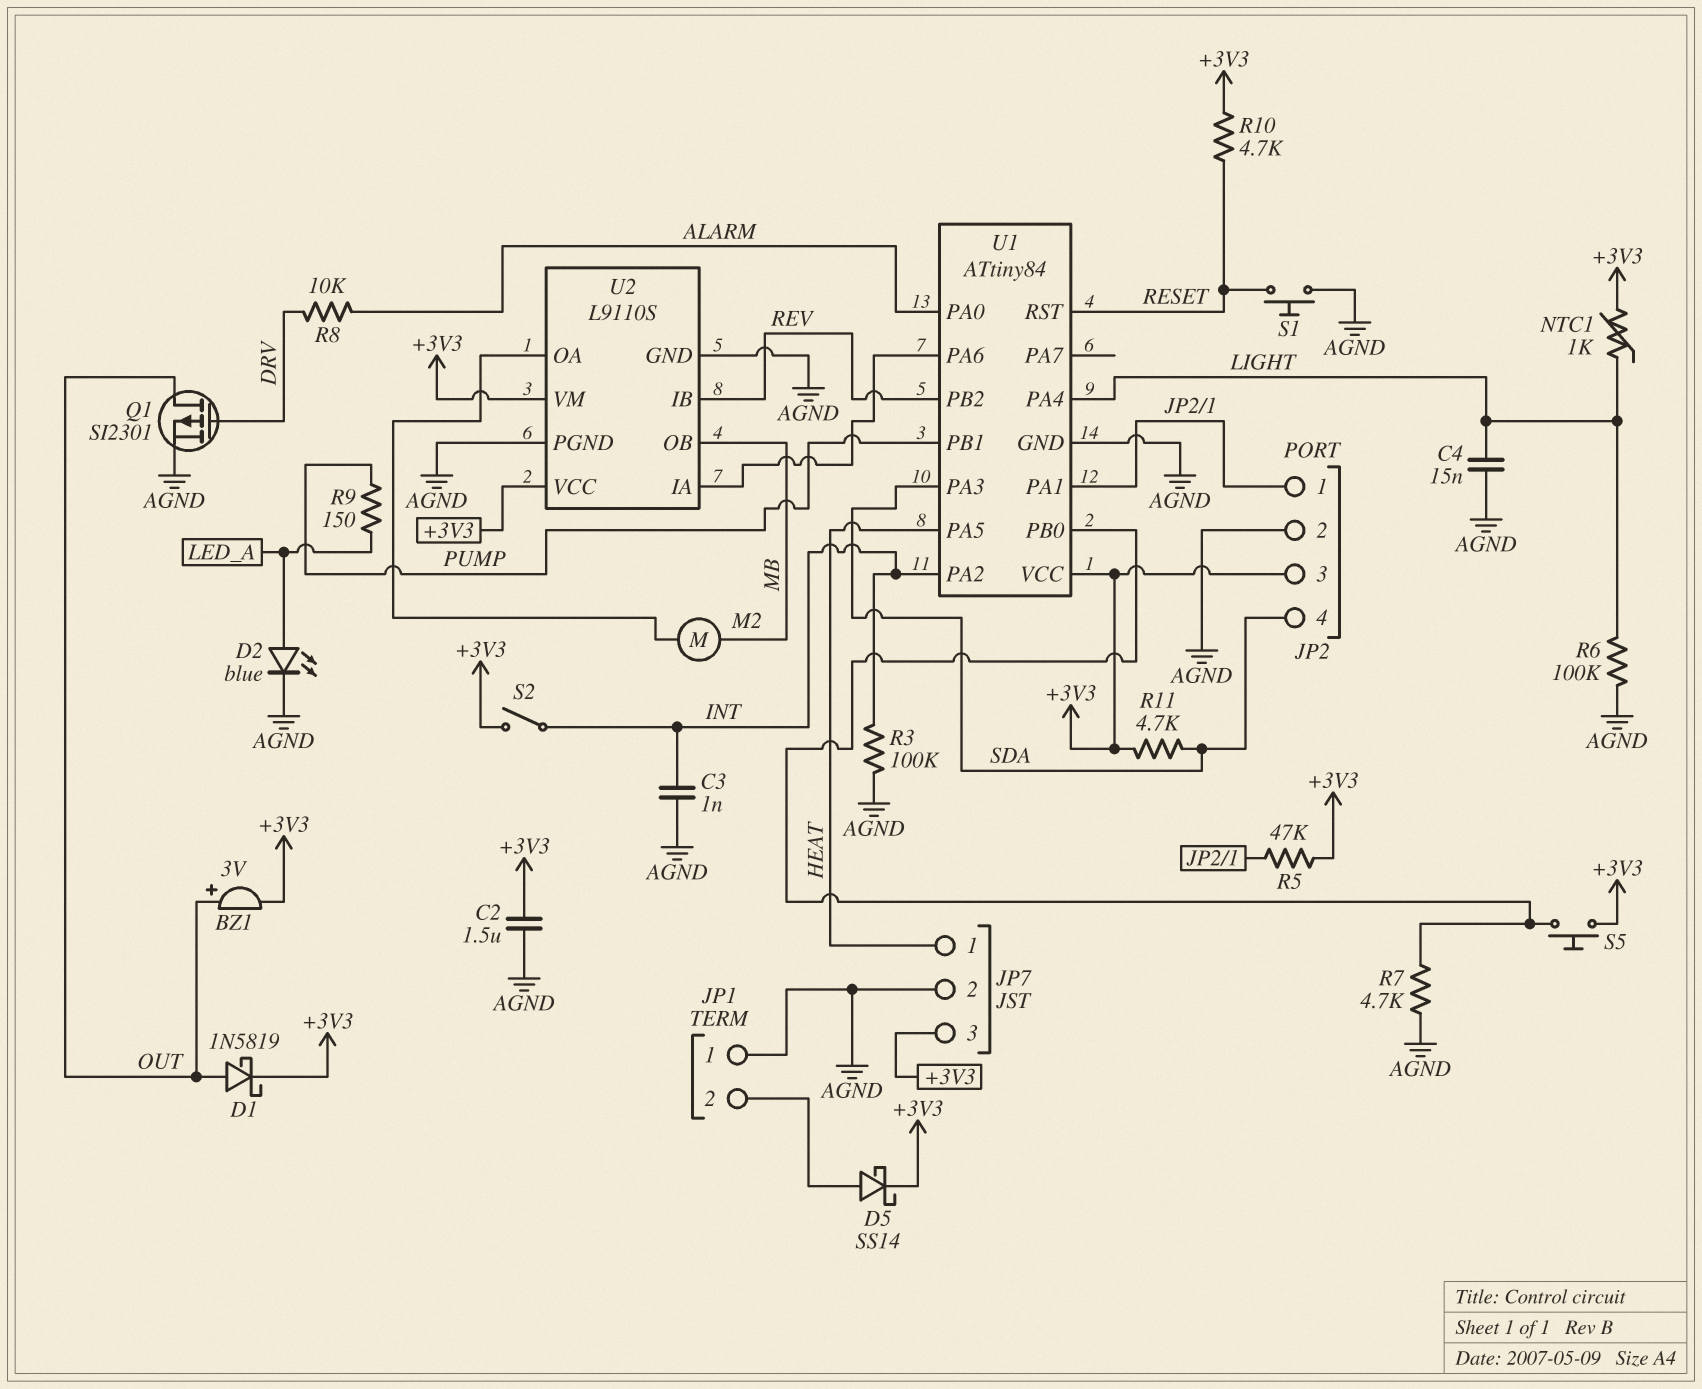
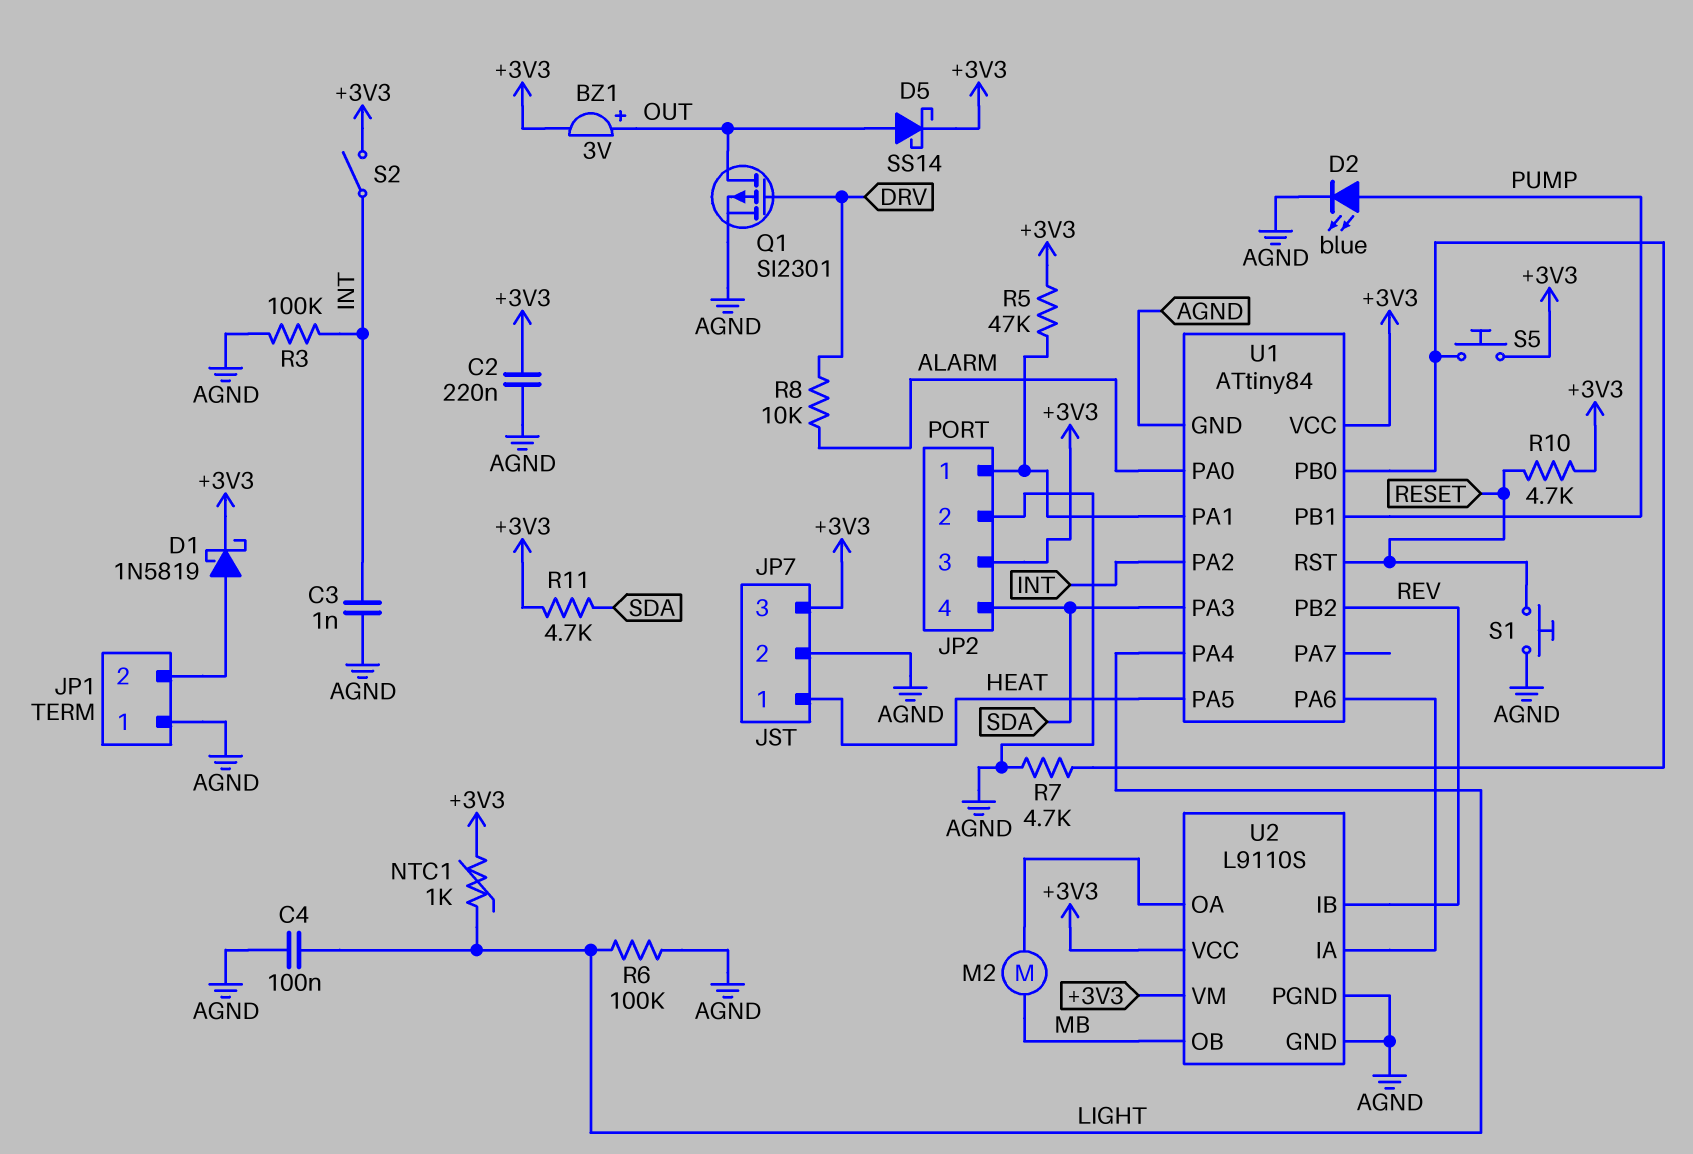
C2: 1.5uF (+3V3, AGND) -> 220nF (+3V3, AGND)
C4: 15nF (AGND, LIGHT) -> 100nF (AGND, LIGHT)
D1: schottky 1N5819 (A OUT, K +3V3) -> schottky 1N5819 (A JP1/2, K +3V3)
D2: LED blue (A LED_A, K AGND) -> LED blue (A PUMP, K AGND)
D5: schottky SS14 (A JP1/2, K +3V3) -> schottky SS14 (A OUT, K +3V3)
R9: 150 (LED_A, PUMP) -> none

